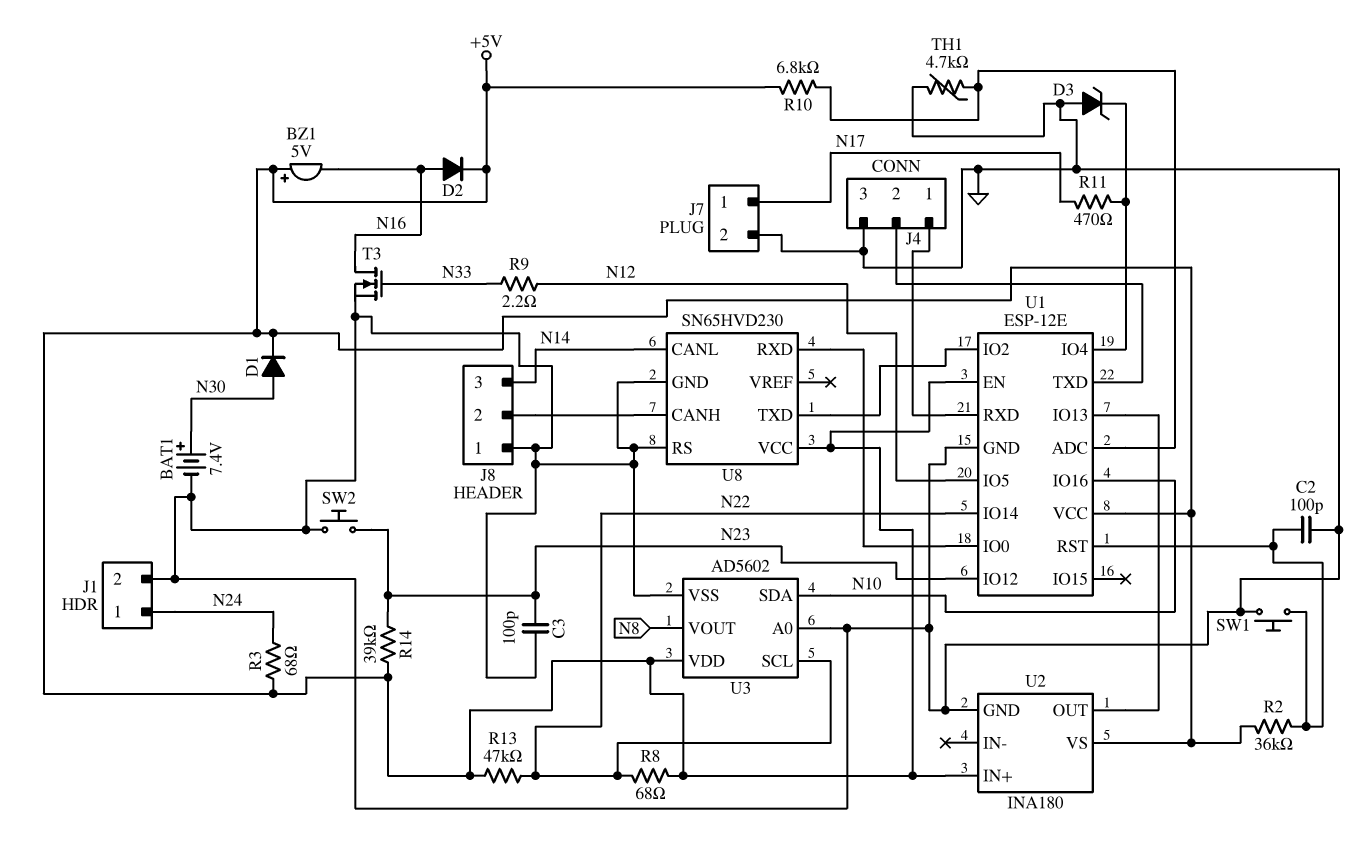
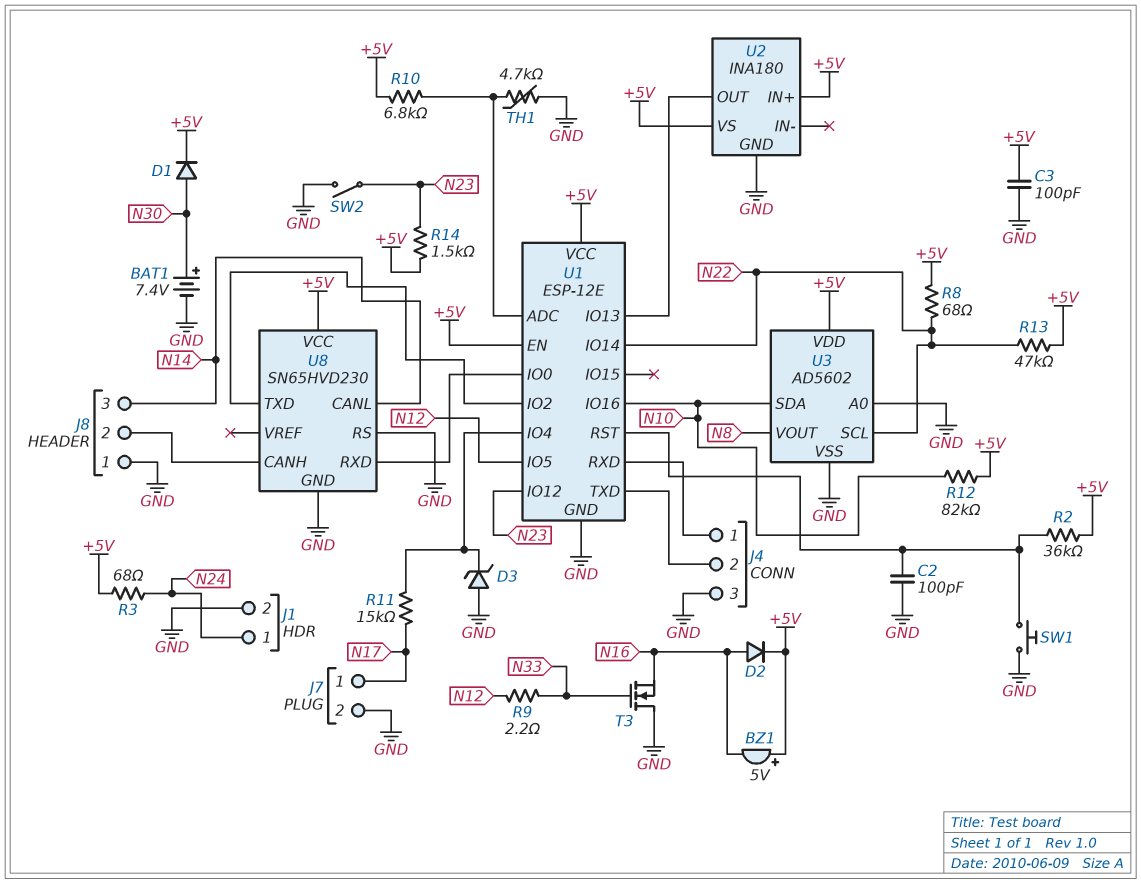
C3: 100pF (GND, N23) -> 100pF (+5V, GND)
R11: 470 (N17, U1/IO4) -> 15k (N17, U1/IO4)
R12: none -> 82k (+5V, N10)
R14: 39k (+5V, N23) -> 1.5k (+5V, N23)
SW2: button (GND, N23) -> switch (GND, N23)
T3: NMOS (G N33, D N16, S GND) -> NMOS (G N33, D GND, S N16)

